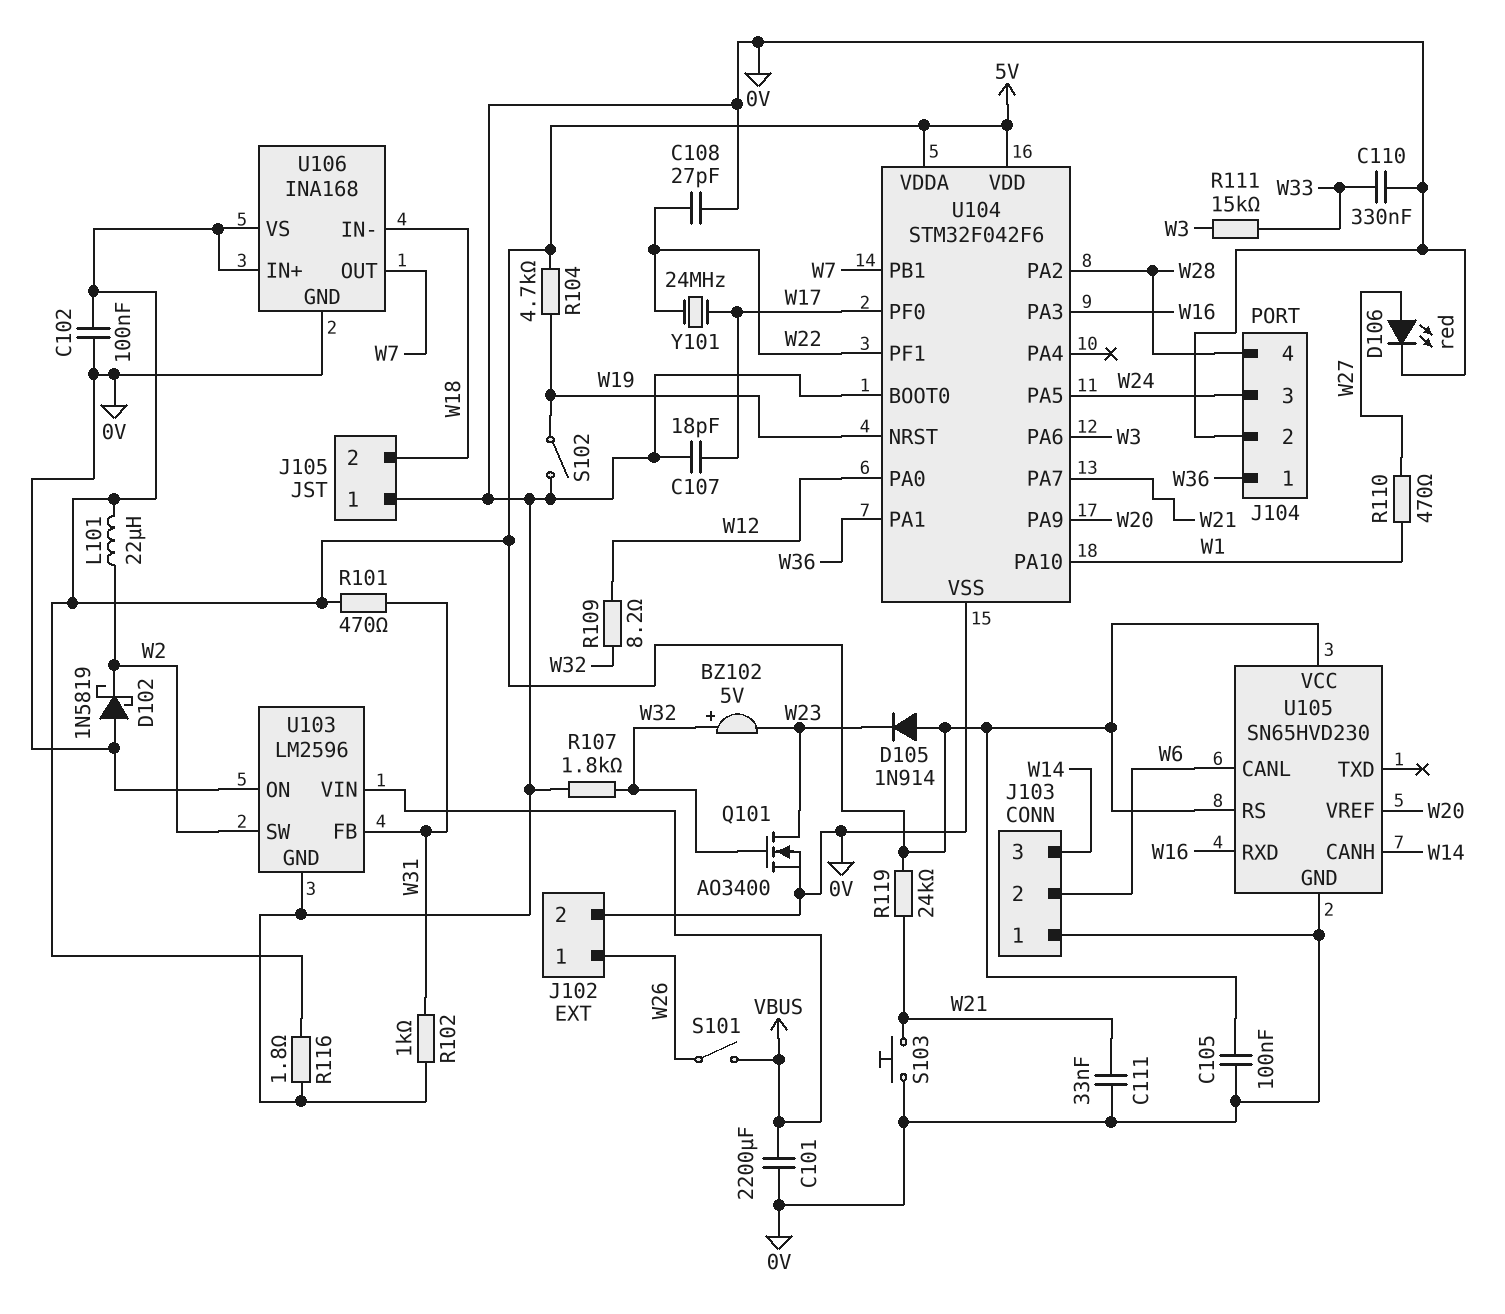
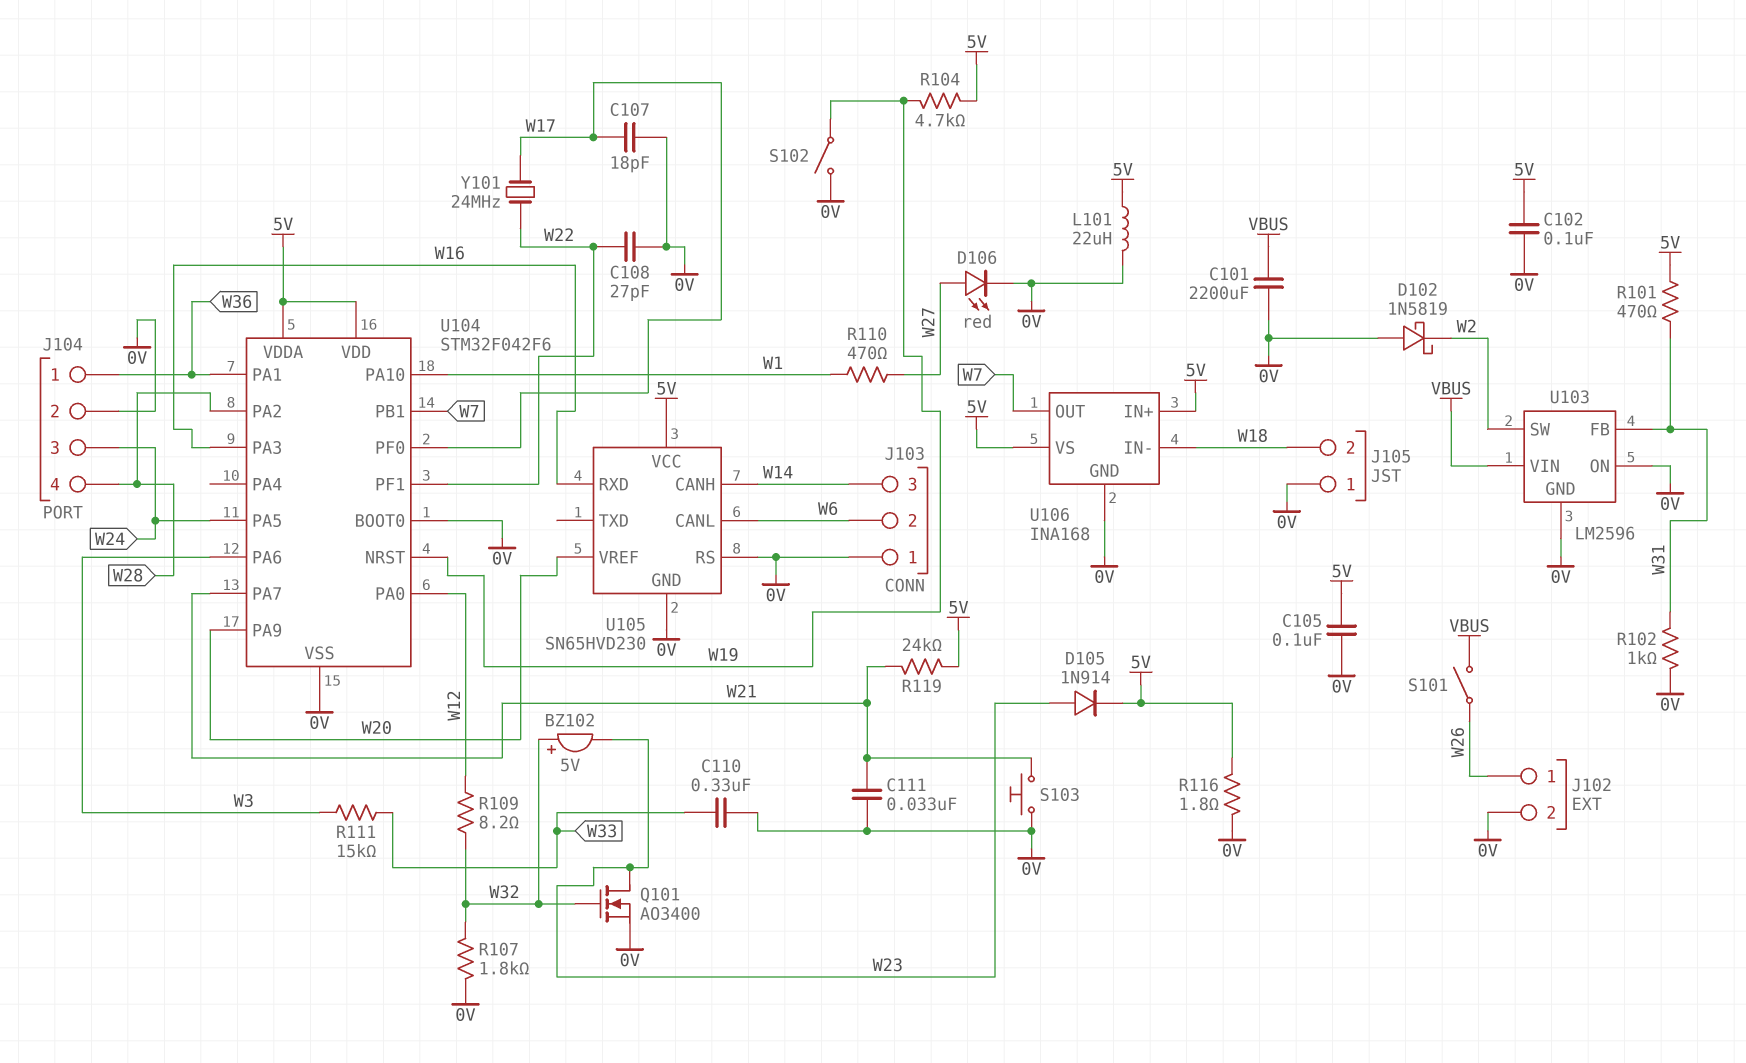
D105: diode 1N914 (A 5V, K W23) -> diode 1N914 (A W23, K 5V)
L101: 22uH (5V, W2) -> 22uH (0V, 5V)
U105 pin RS: 5V -> 0V

